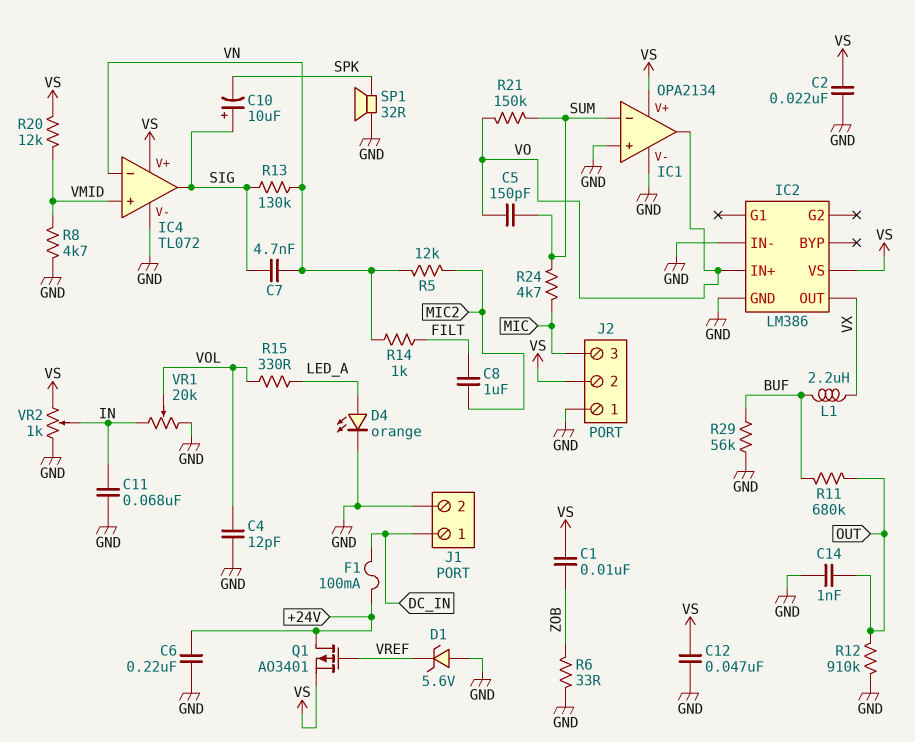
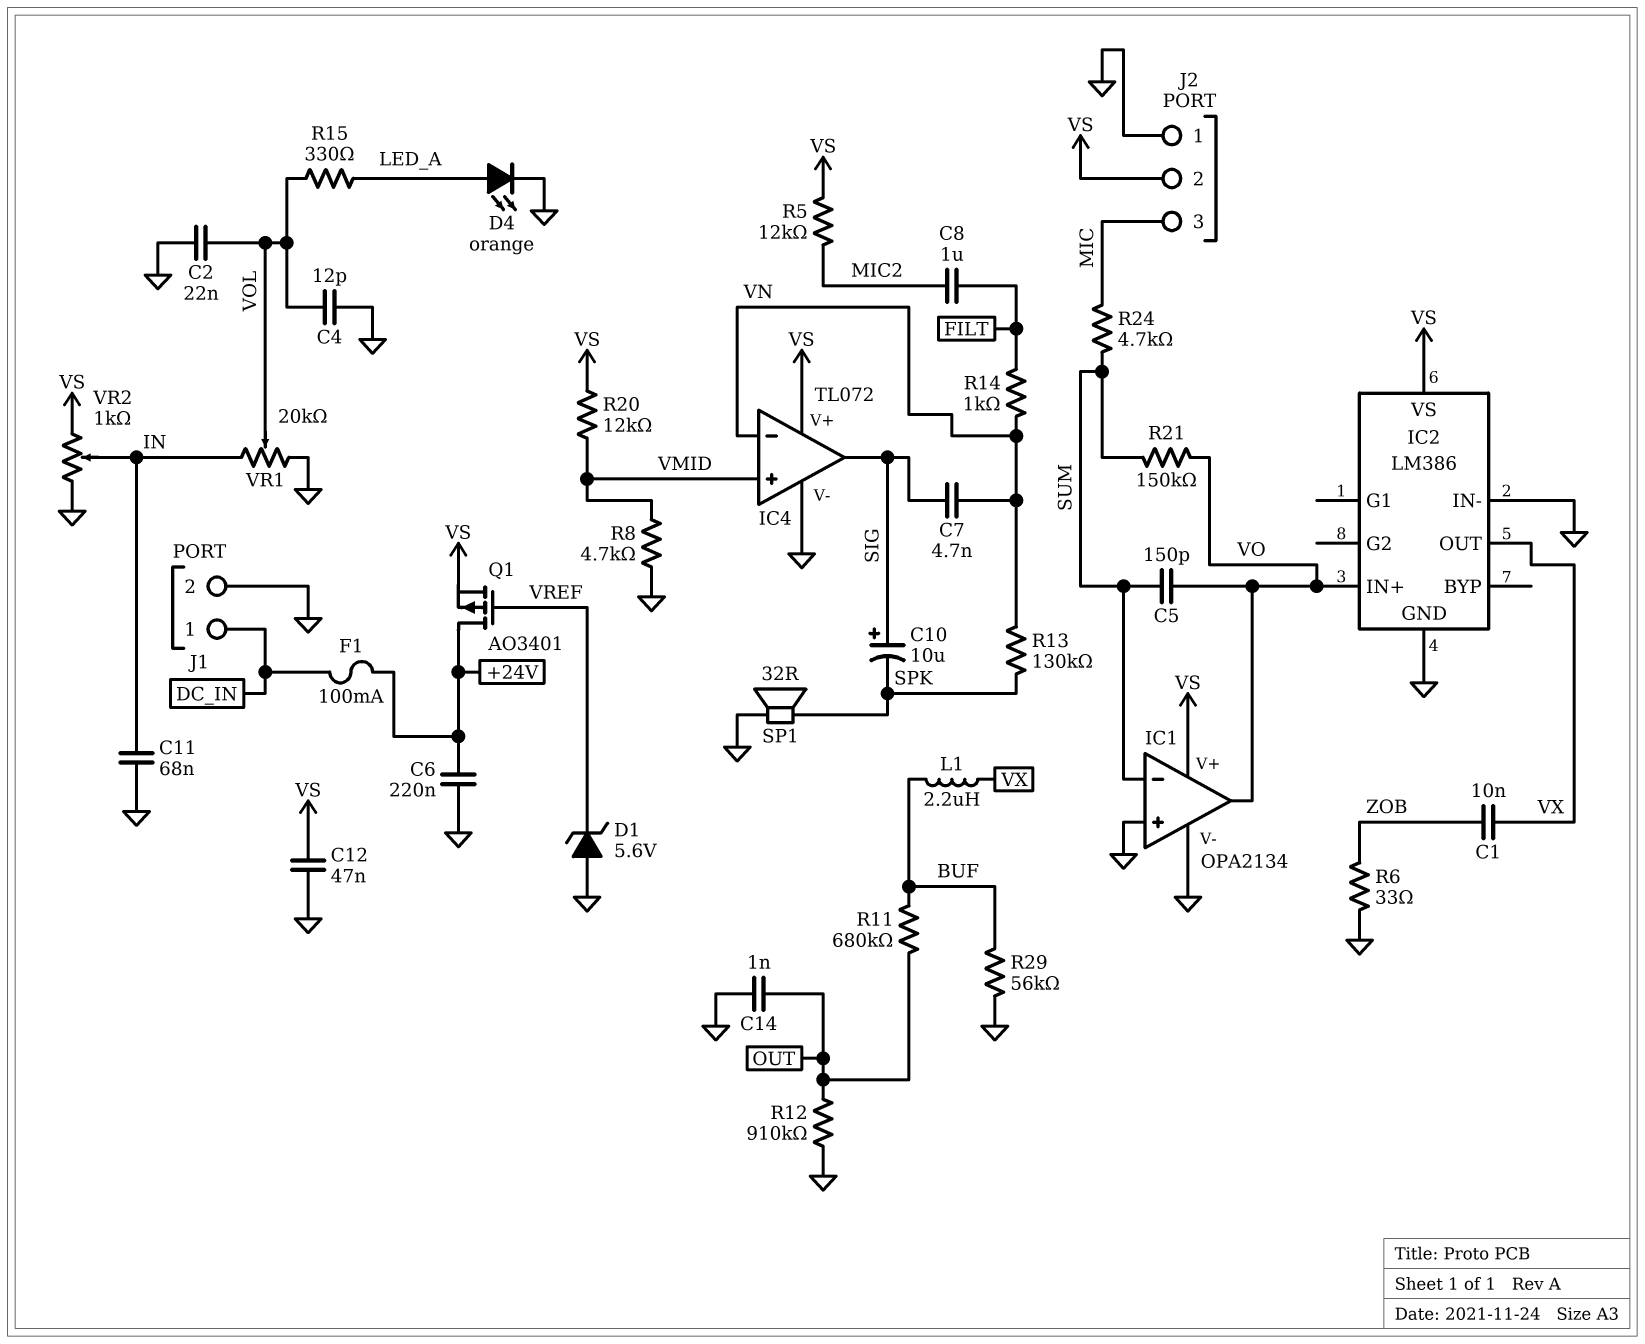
C1: 10nF (VS, ZOB) -> 10nF (VX, ZOB)
C2: 22nF (GND, VS) -> 22nF (GND, VOL)
R5: 12k (MIC2, VN) -> 12k (MIC2, VS)
R13: 130k (SIG, VN) -> 130k (SPK, VN)

